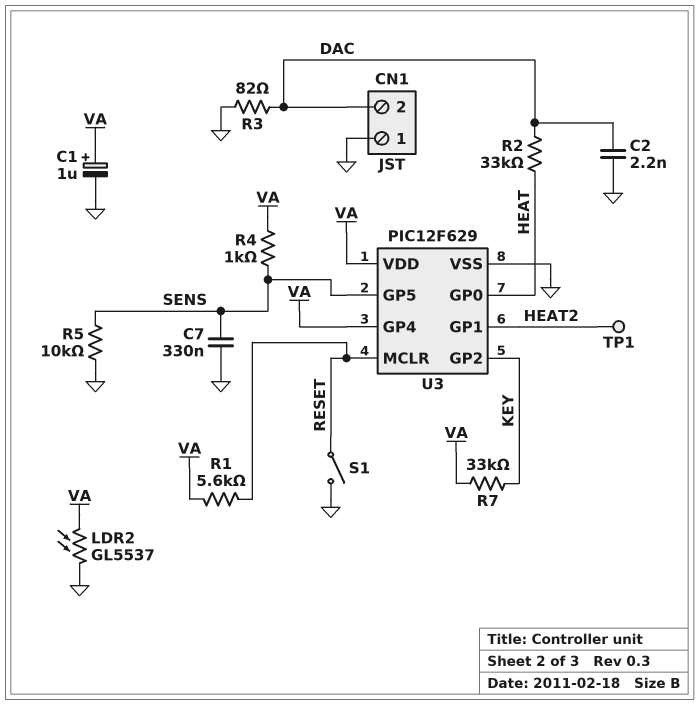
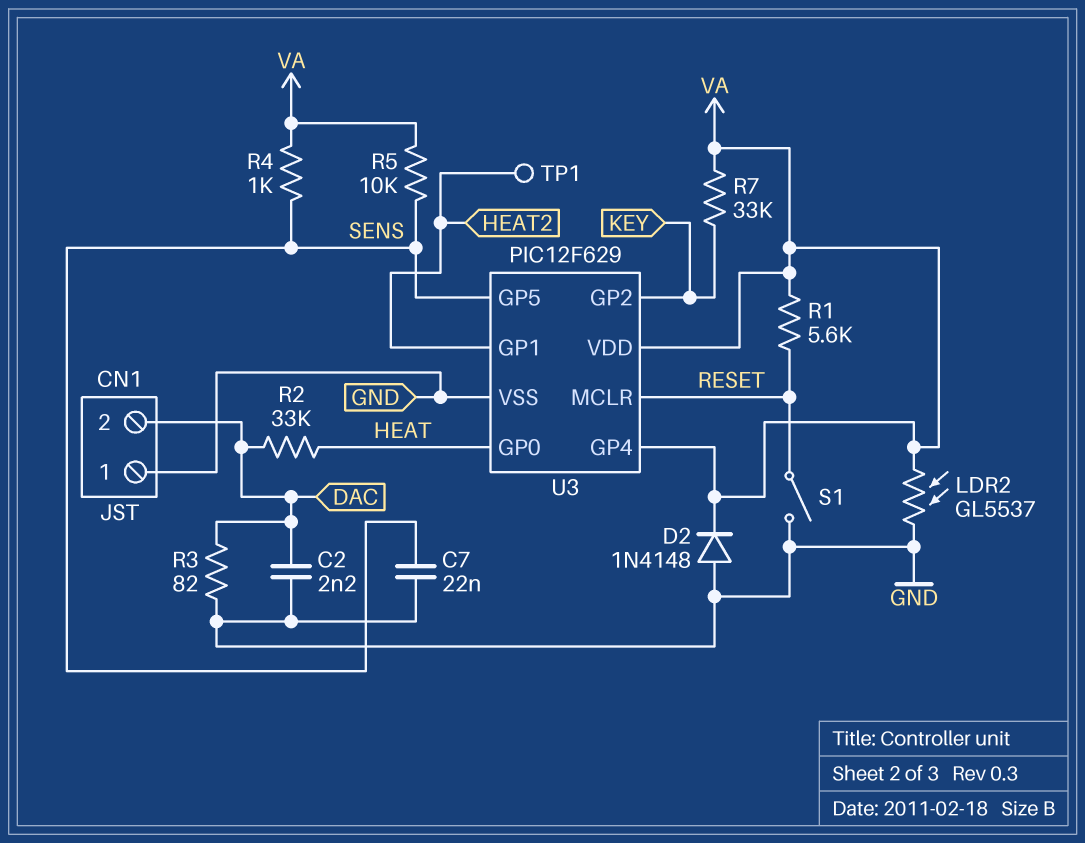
C1: 1uF (plus VA, minus GND) -> none
C7: 330nF (GND, SENS) -> 22nF (GND, SENS)
D2: none -> diode 1N4148 (A GND, K VA)
R5: 10k (GND, SENS) -> 10k (SENS, VA)

